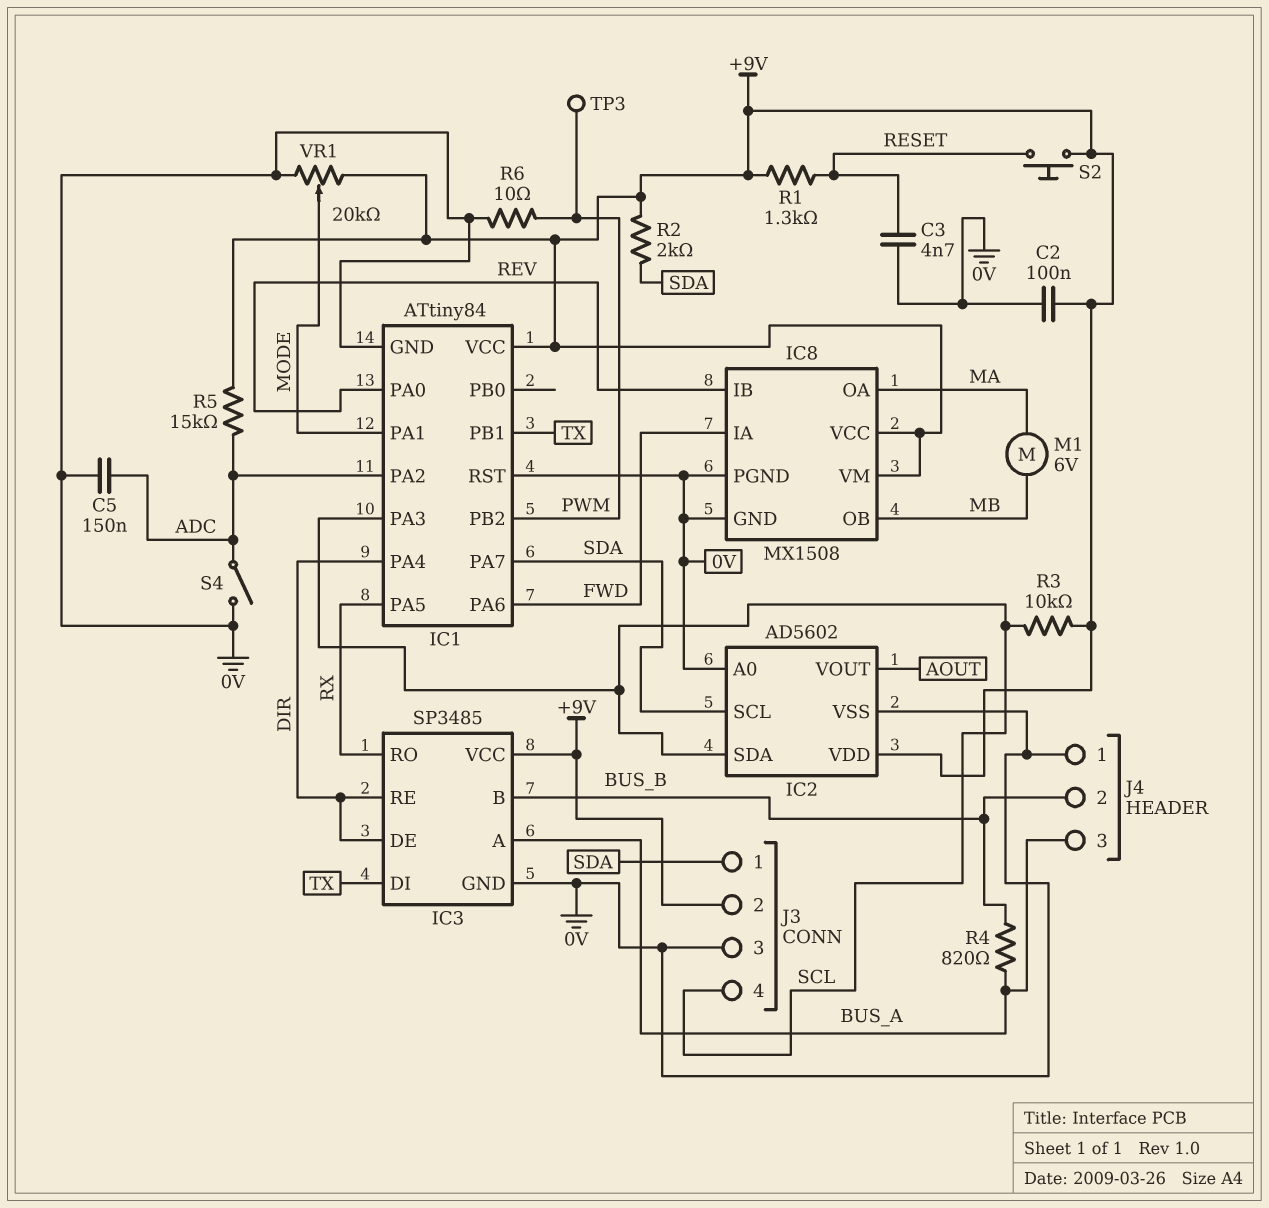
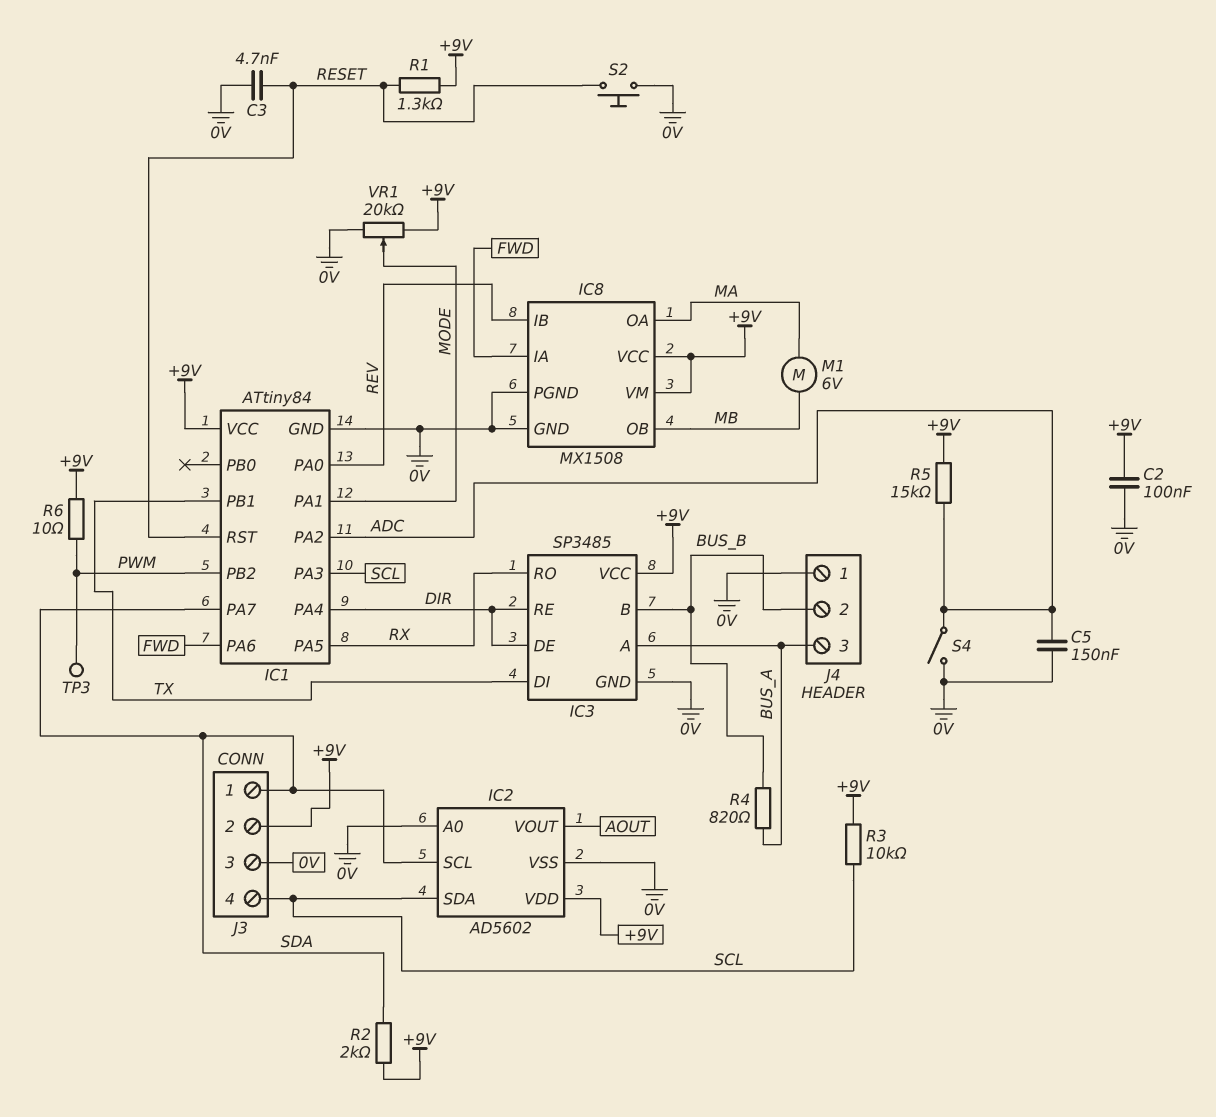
IC1 pin RST: 0V -> RESET
R6: 10 (0V, PWM) -> 10 (+9V, PWM)
S2: button (+9V, RESET) -> button (0V, RESET)

